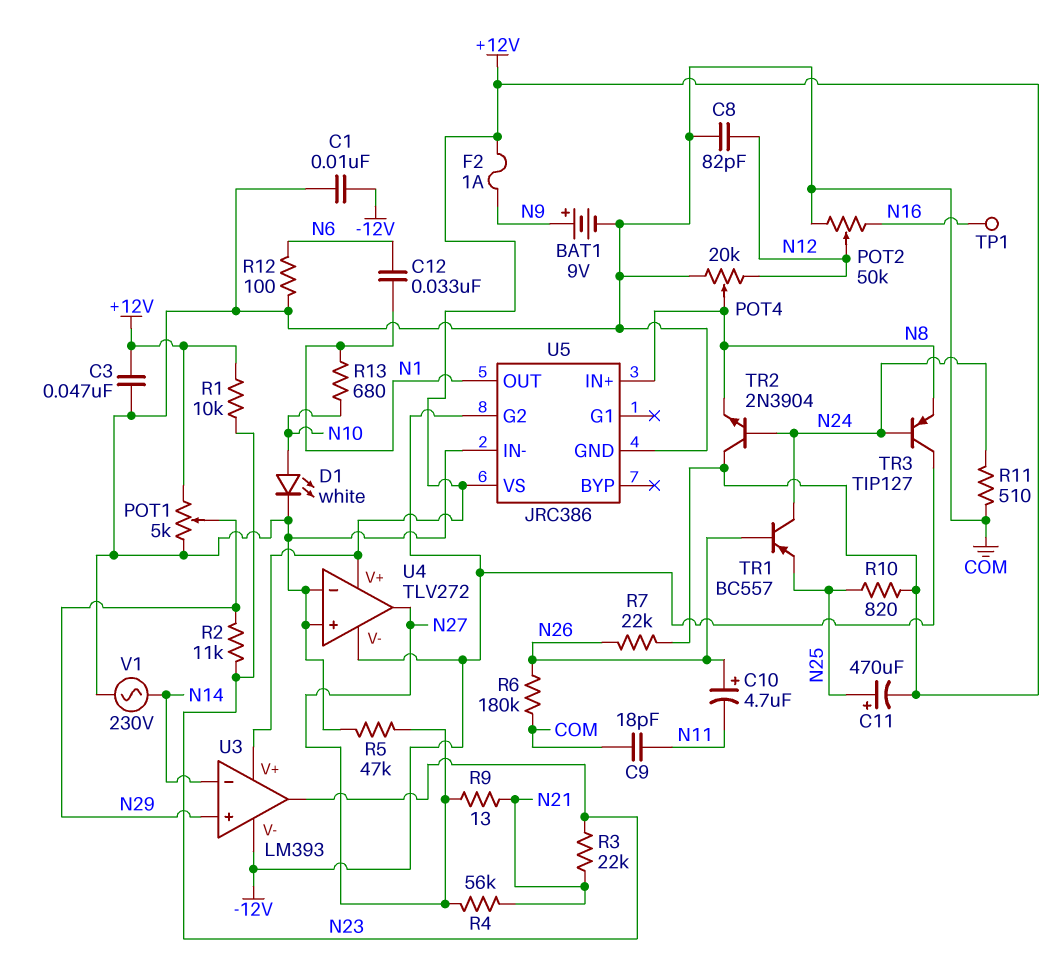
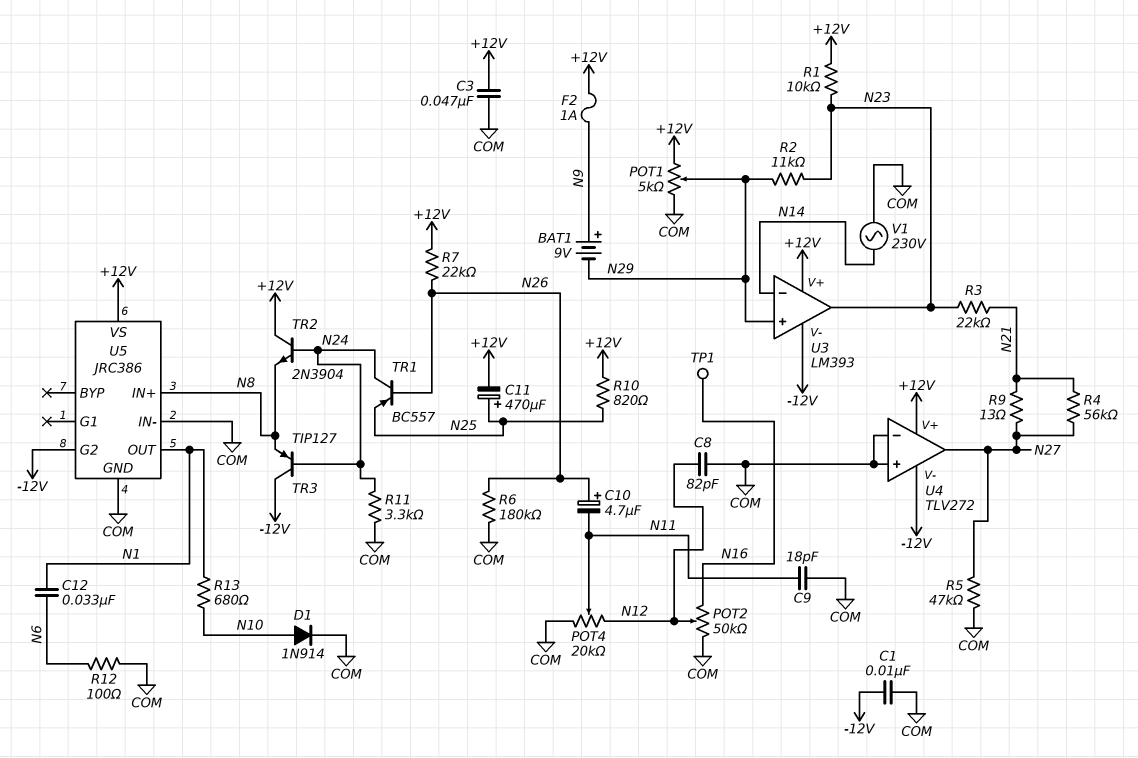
BAT1: 9V (plus N9, minus COM) -> 9V (plus N9, minus N29)
D1: LED white (A N10, K COM) -> diode 1N914 (A N10, K COM)
POT4: 20k (COM, N12, wiper N8) -> 20k (COM, N12, wiper N11)
R11: 510 (COM, N24) -> 3.3k (COM, N24)

